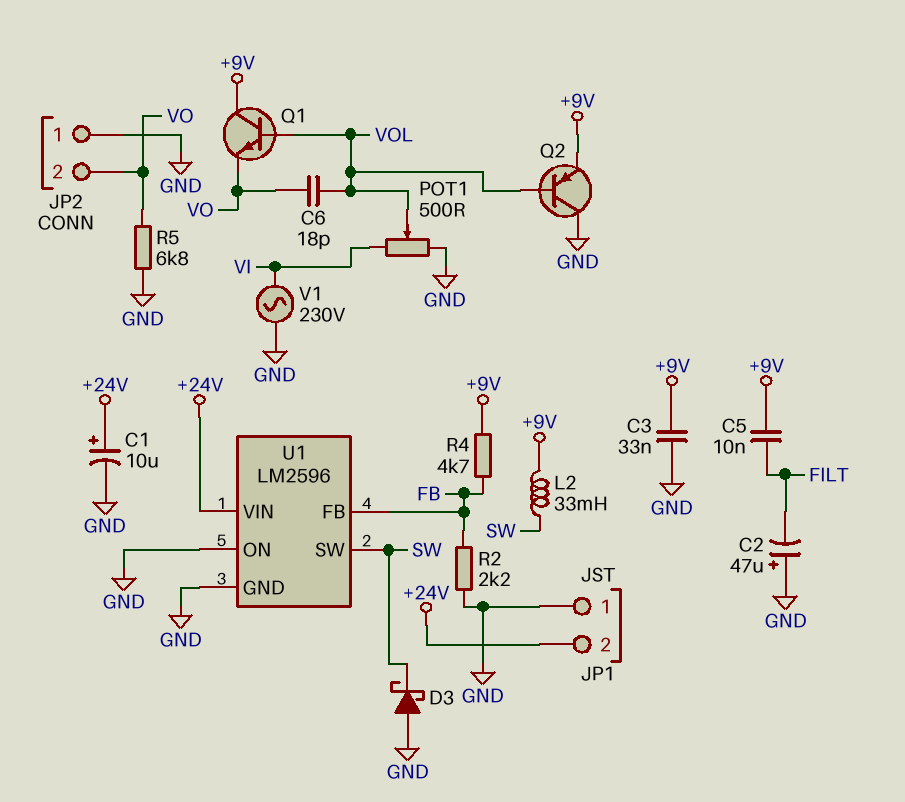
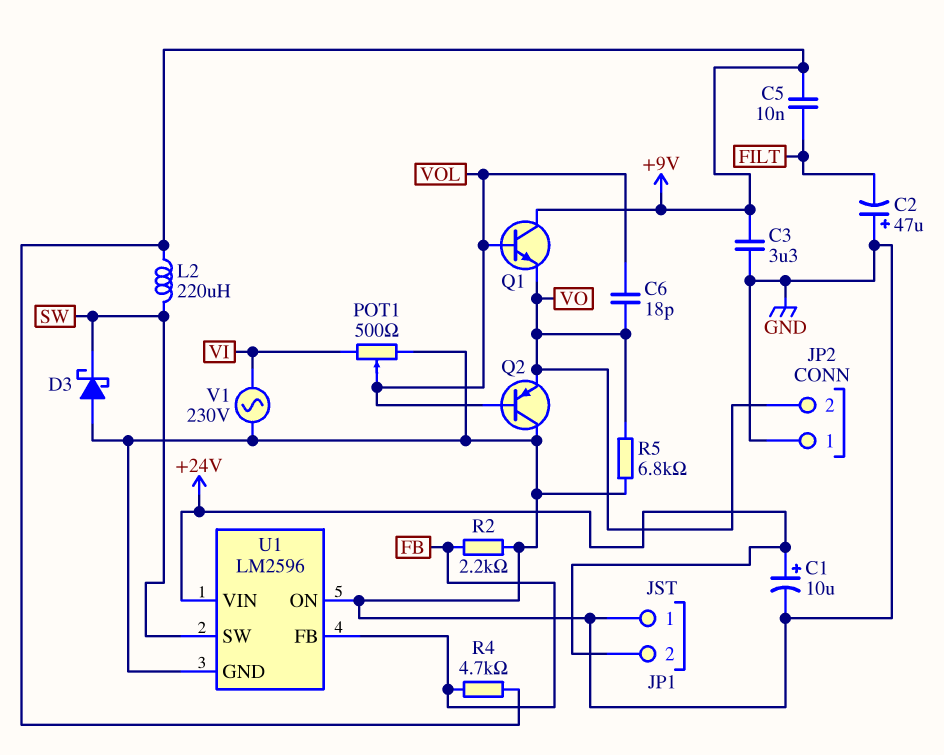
C3: 33nF (+9V, GND) -> 3.3uF (+9V, GND)
L2: 33mH (+9V, SW) -> 220uH (+9V, SW)
Q2: PNP (B VOL, C GND, E +9V) -> PNP (B VOL, C GND, E VO)

